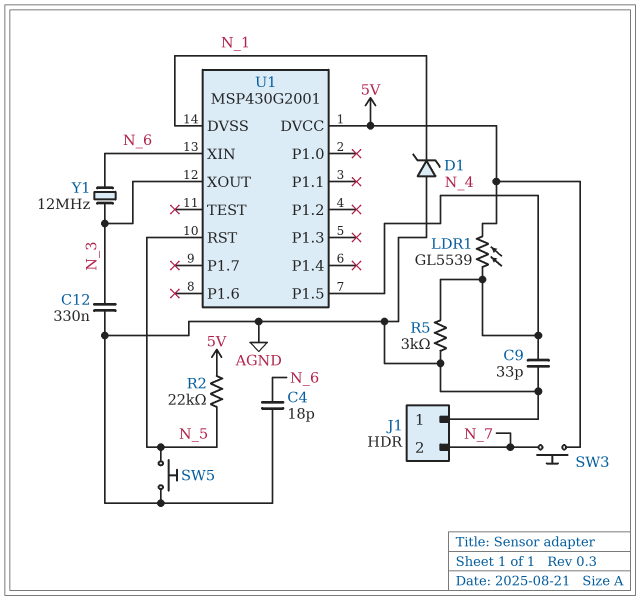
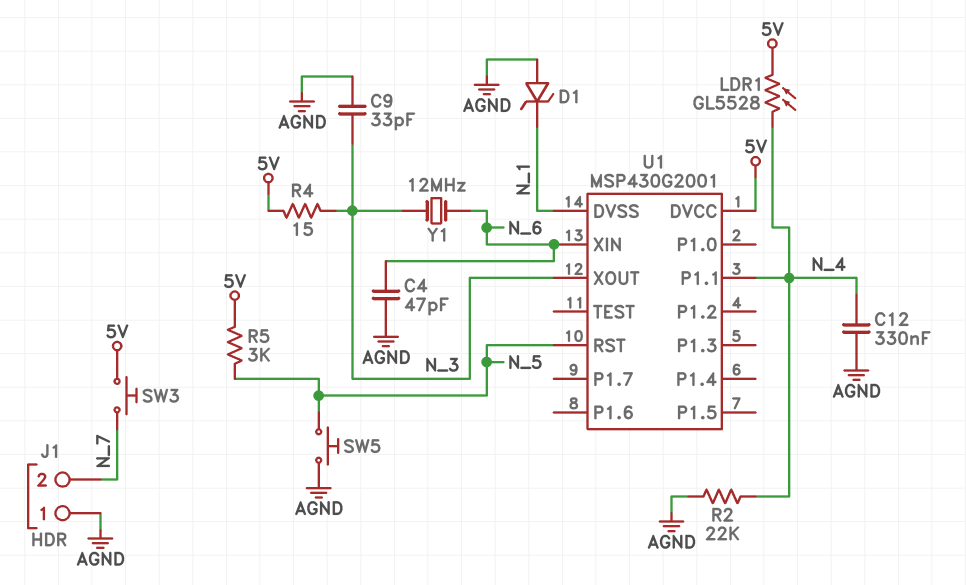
C4: 18pF (AGND, N_6) -> 47pF (AGND, N_6)
C9: 33pF (AGND, N_4) -> 33pF (AGND, N_3)
C12: 330nF (AGND, N_3) -> 330nF (AGND, N_4)
LDR1: GL5539 (5V, N_4) -> GL5528 (5V, N_4)
R2: 22k (5V, N_5) -> 22k (AGND, N_4)
R4: none -> 15 (5V, N_3)
R5: 3k (AGND, N_4) -> 3k (5V, N_5)
U1 pin P1.1: none -> N_4
U1 pin P1.5: N_4 -> none

